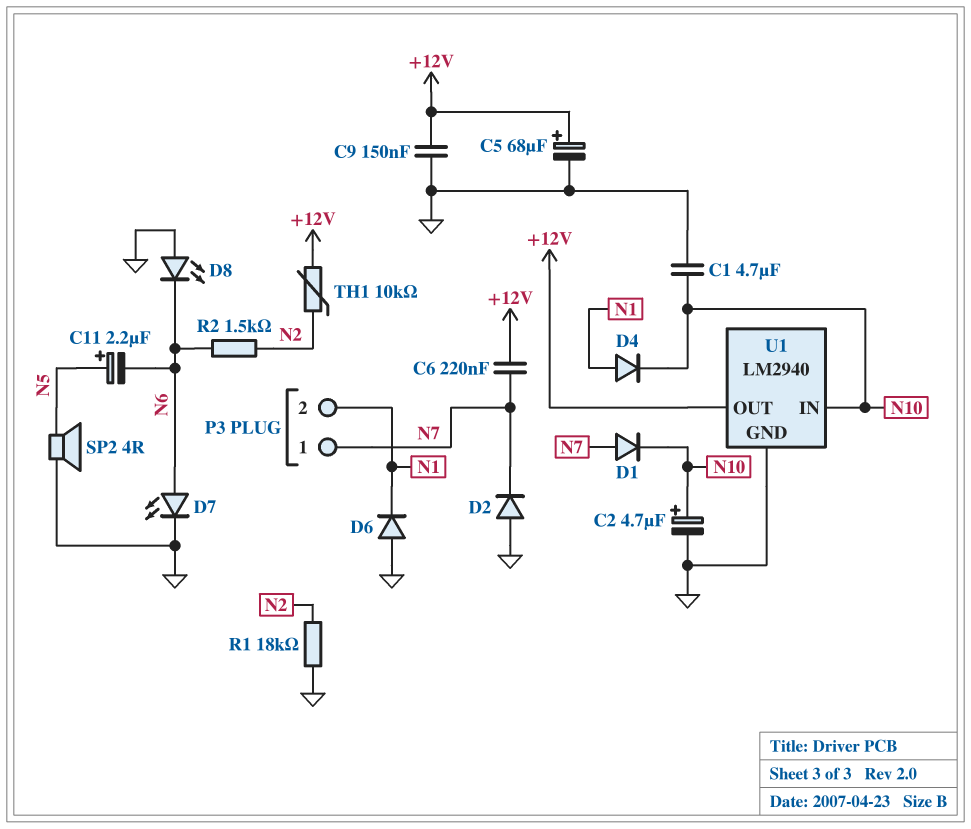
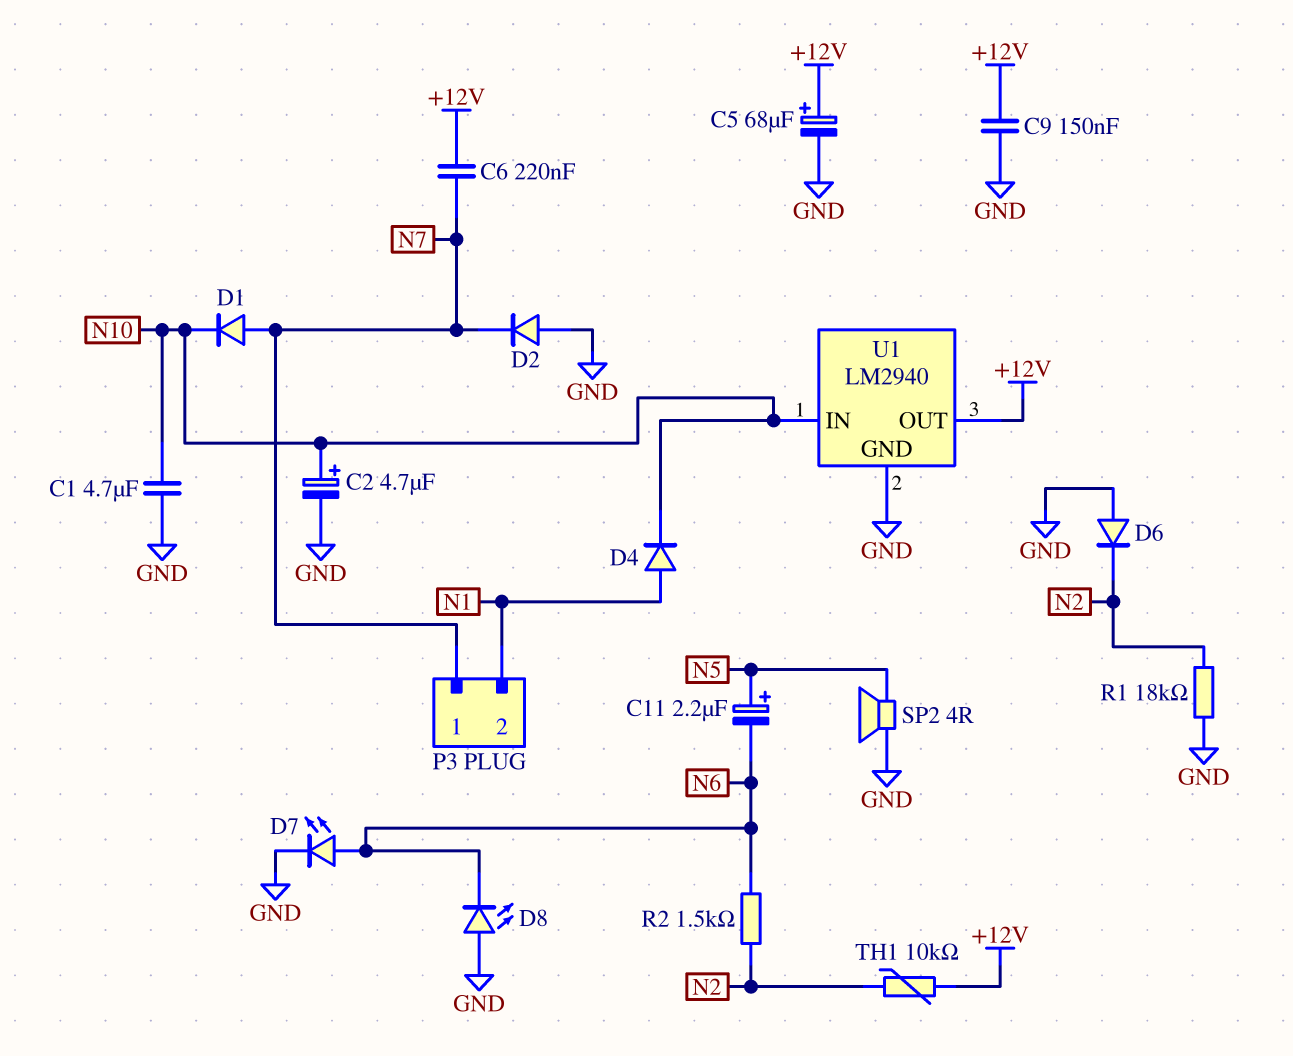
D6: diode (A GND, K N1) -> diode (A GND, K N2)

